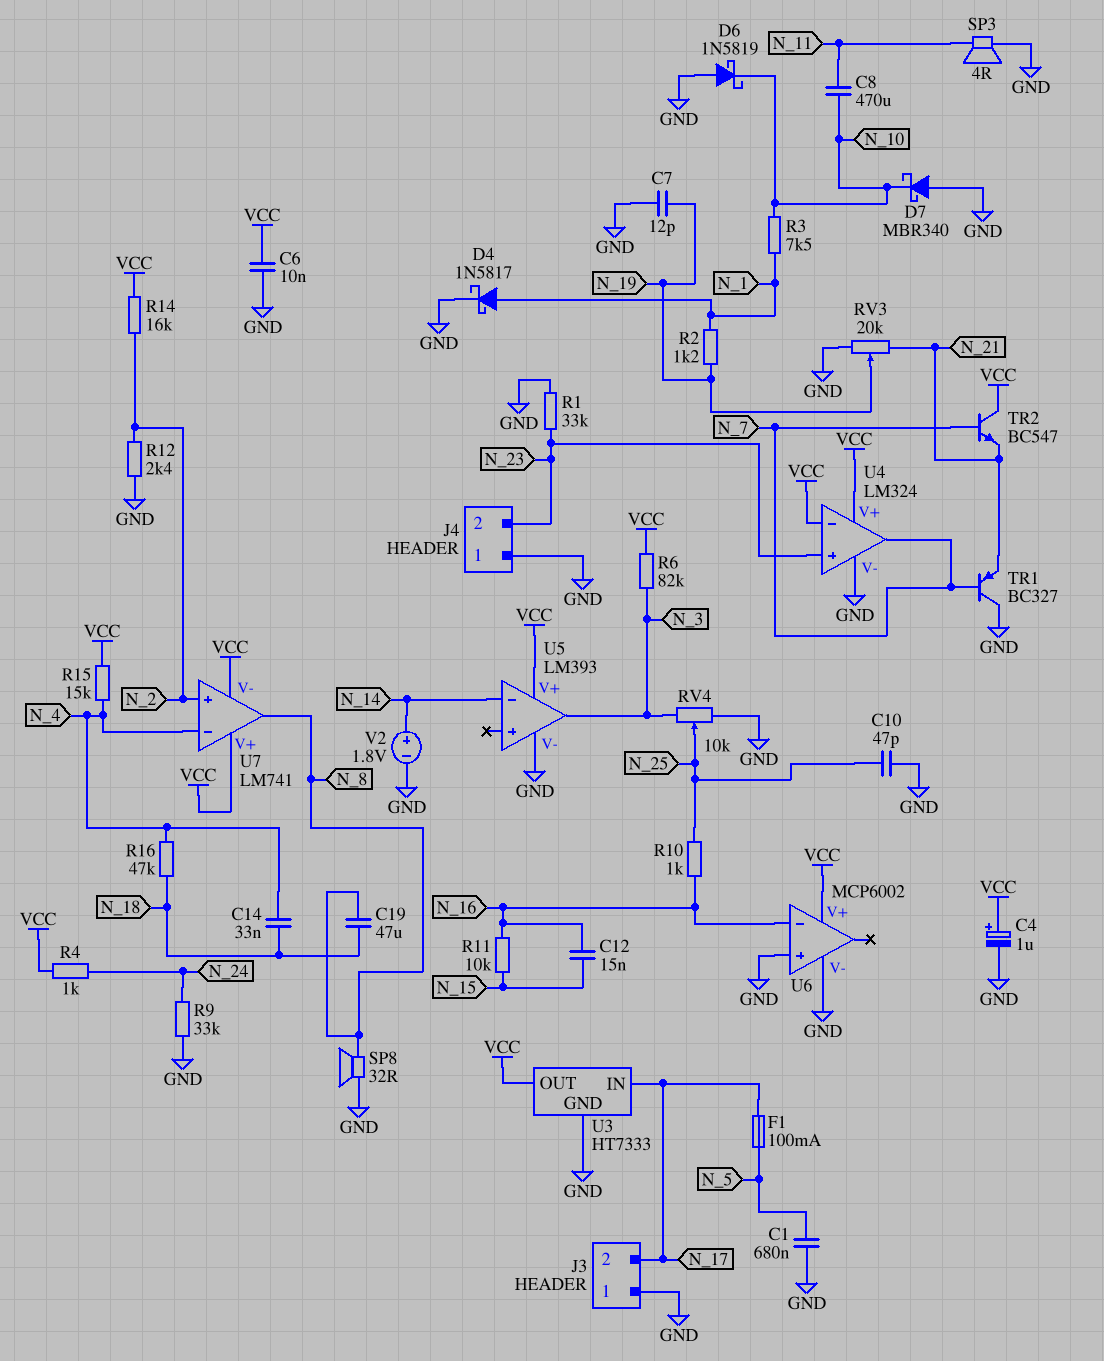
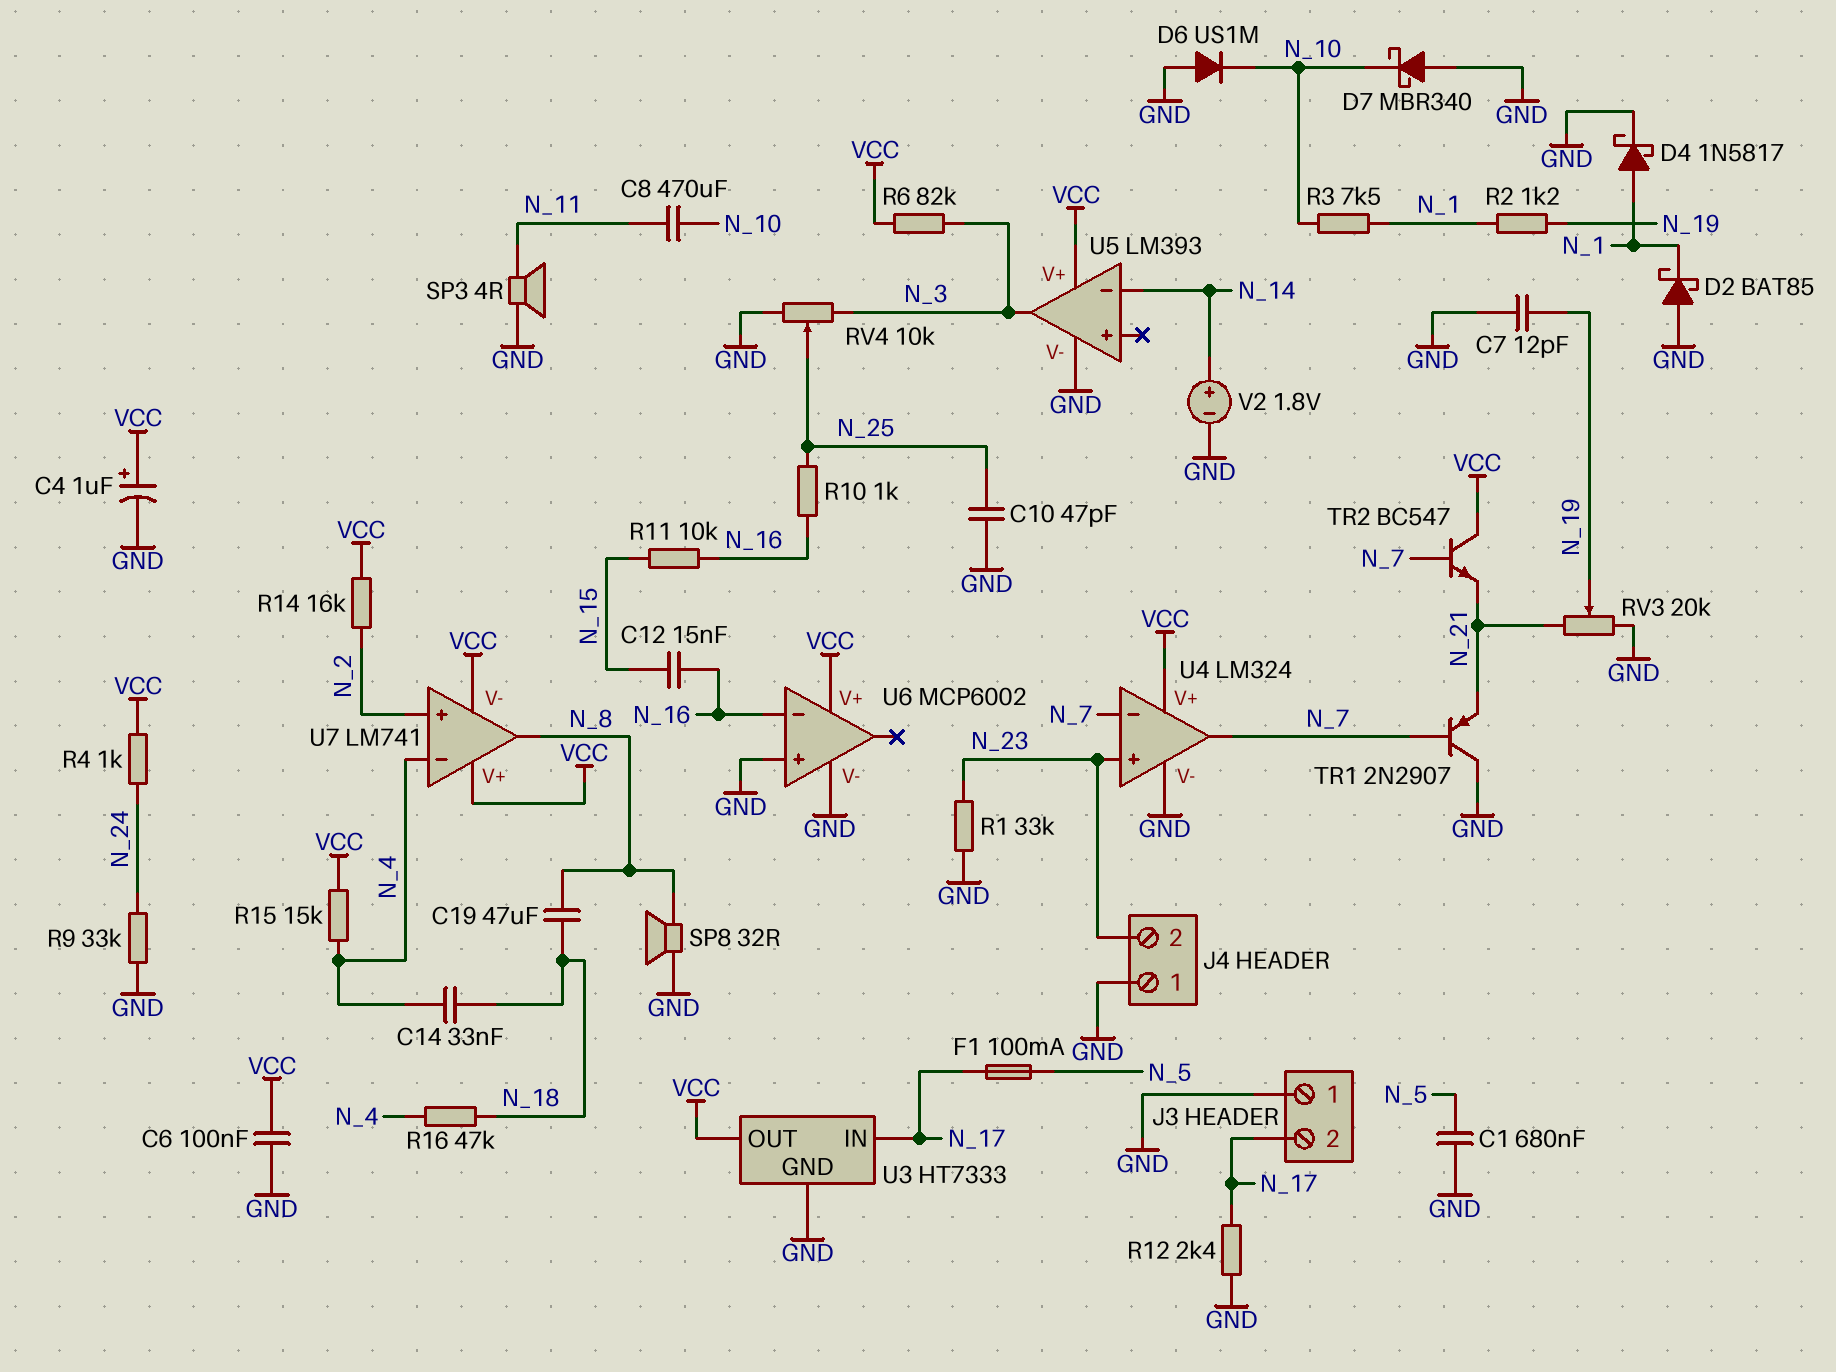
C6: 10nF (GND, VCC) -> 100nF (GND, VCC)
D2: none -> schottky BAT85 (A GND, K N_1)
D6: schottky 1N5819 (A GND, K N_10) -> diode US1M (A GND, K N_10)
R12: 2.4k (GND, N_2) -> 2.4k (GND, N_17)
TR1: PNP BC327 (B N_7, C GND, E N_21) -> PNP 2N2907 (B N_7, C GND, E N_21)
U4 pin in-: VCC -> N_7

